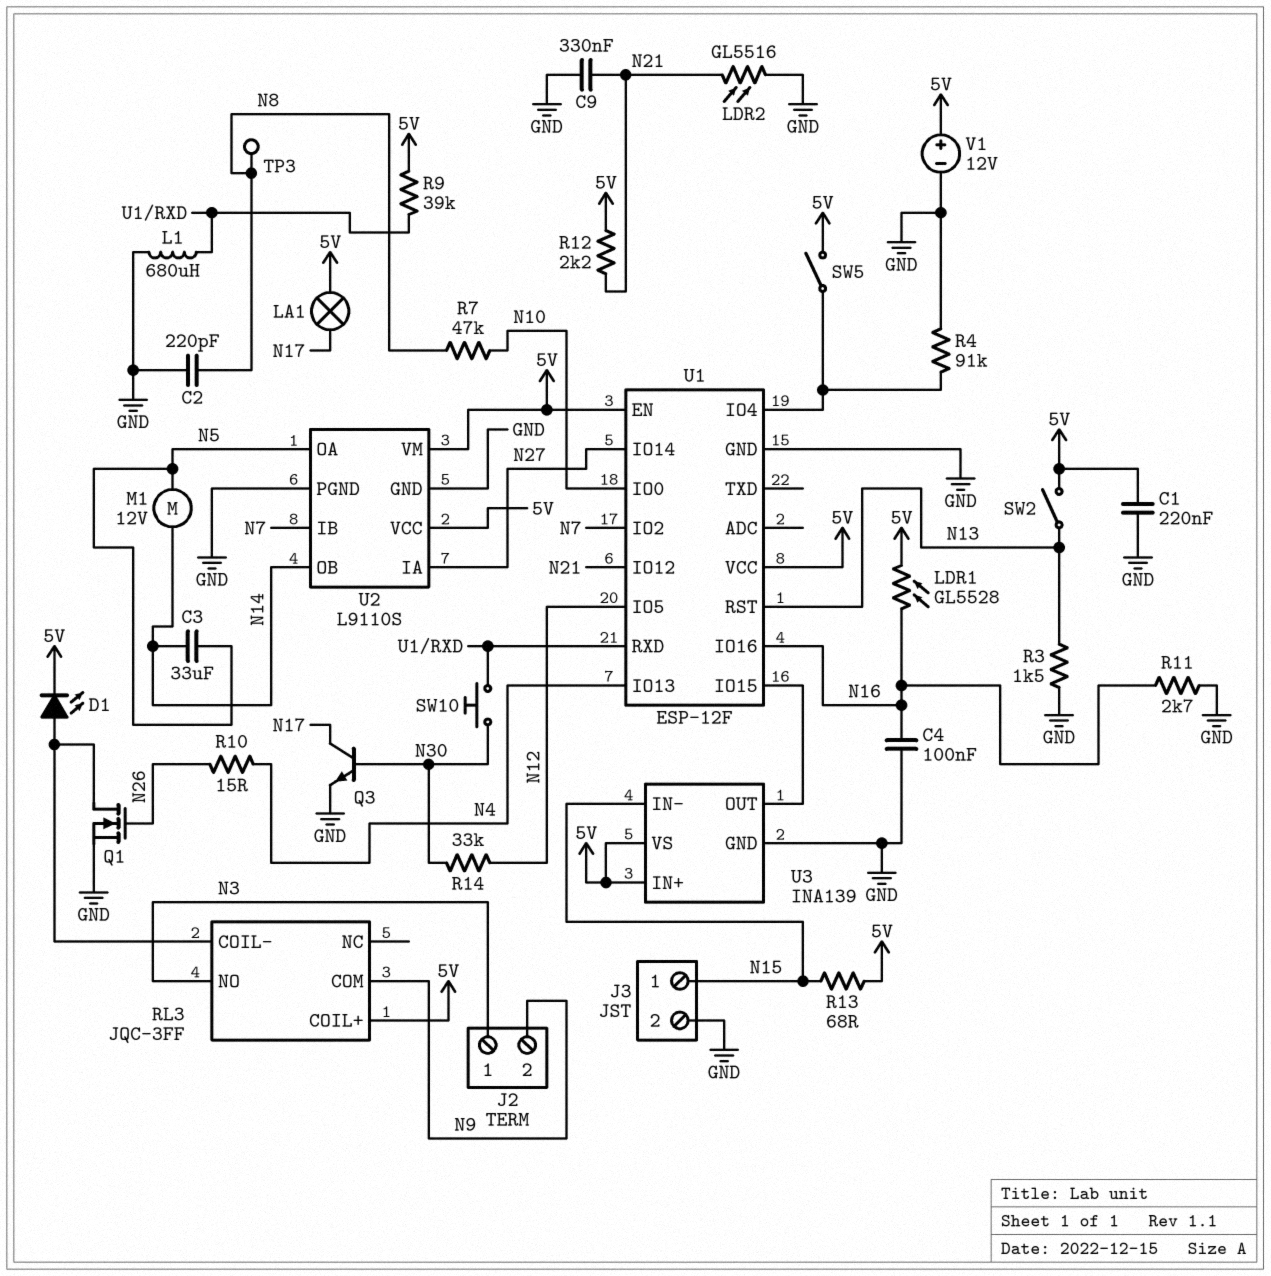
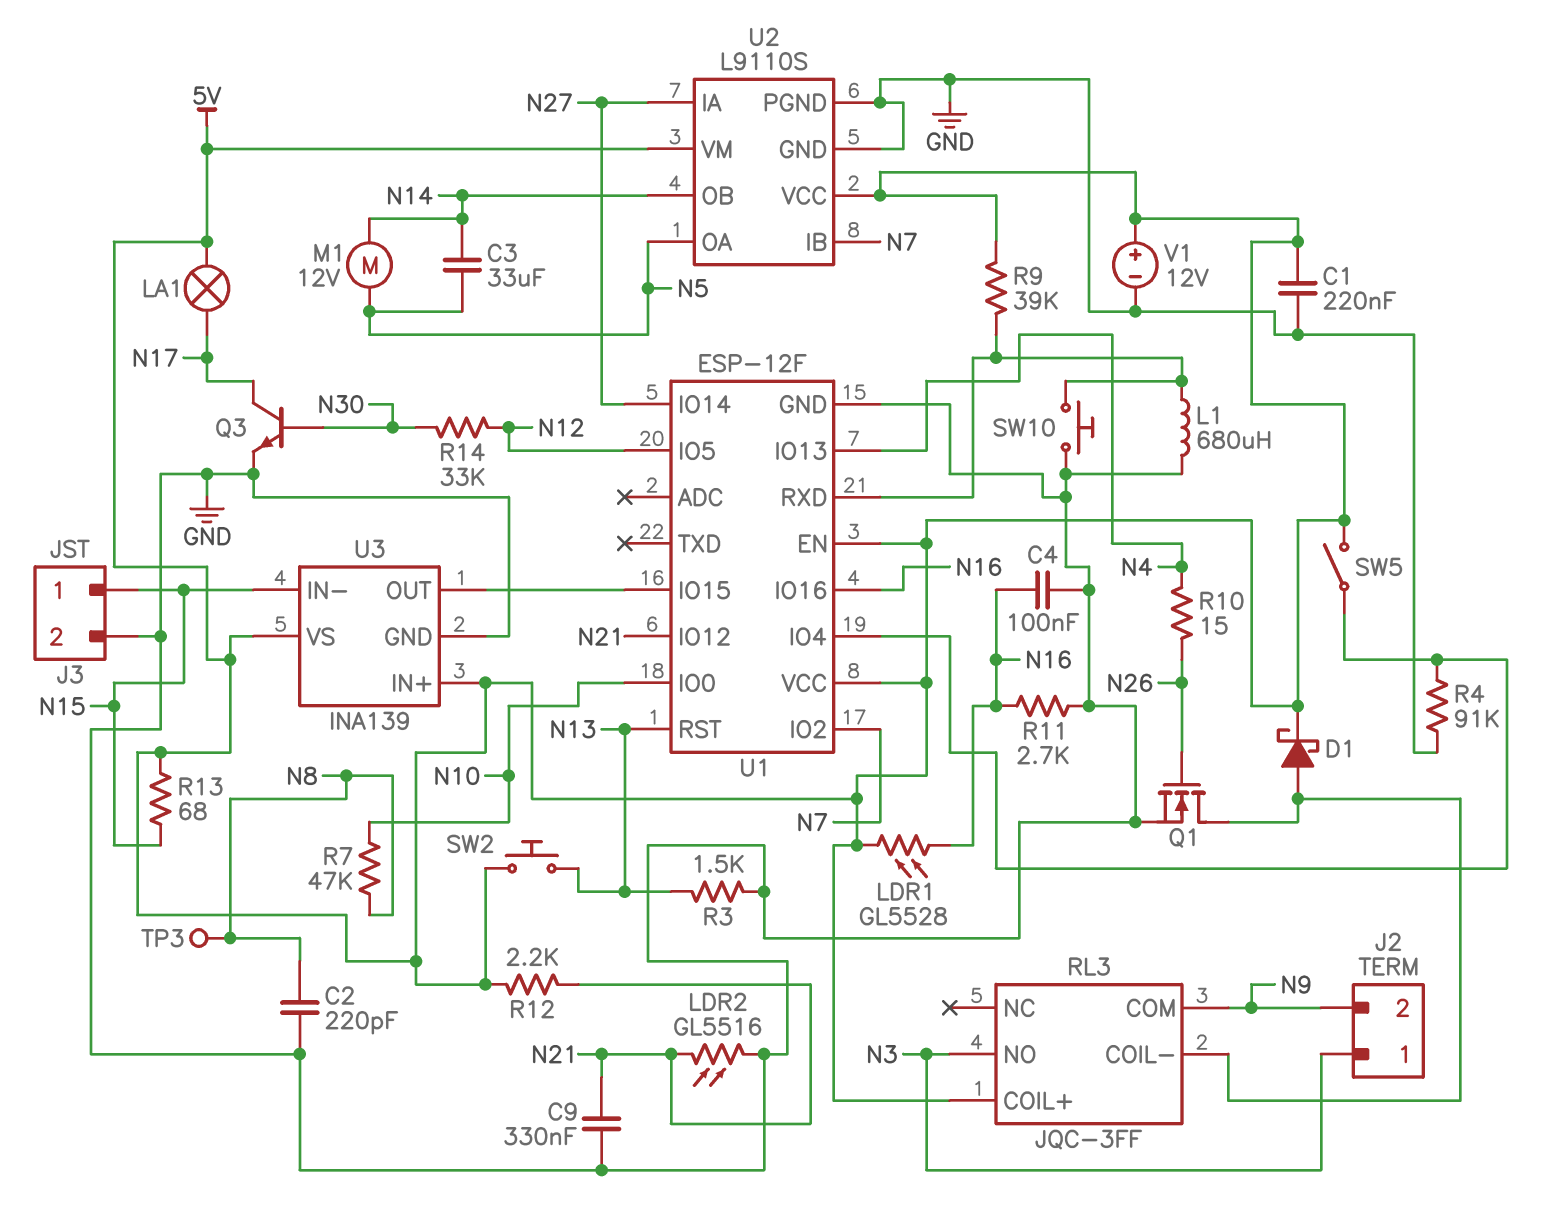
D1: LED (A RL3/COIL-, K 5V) -> schottky (A RL3/COIL-, K 5V)
SW2: switch (5V, N13) -> button (5V, N13)
SW10: button (N30, U1/RXD) -> button (GND, U1/RXD)

